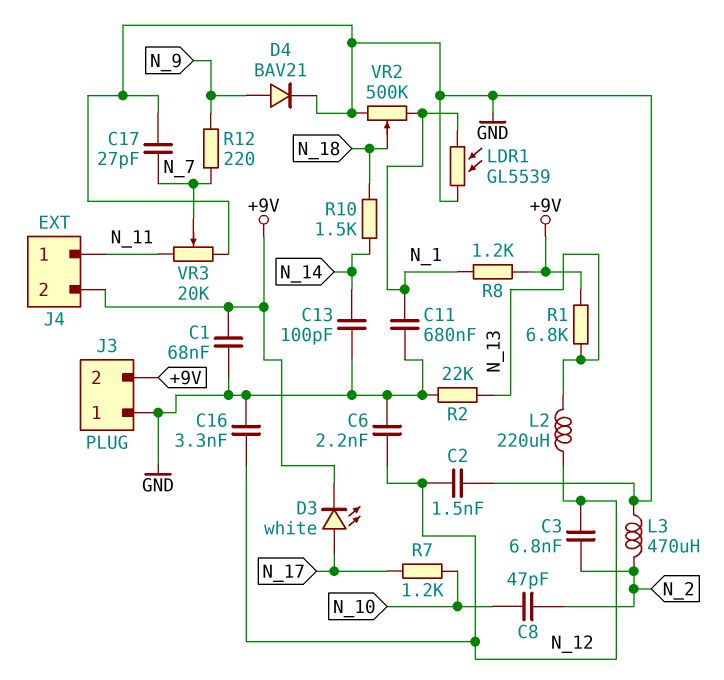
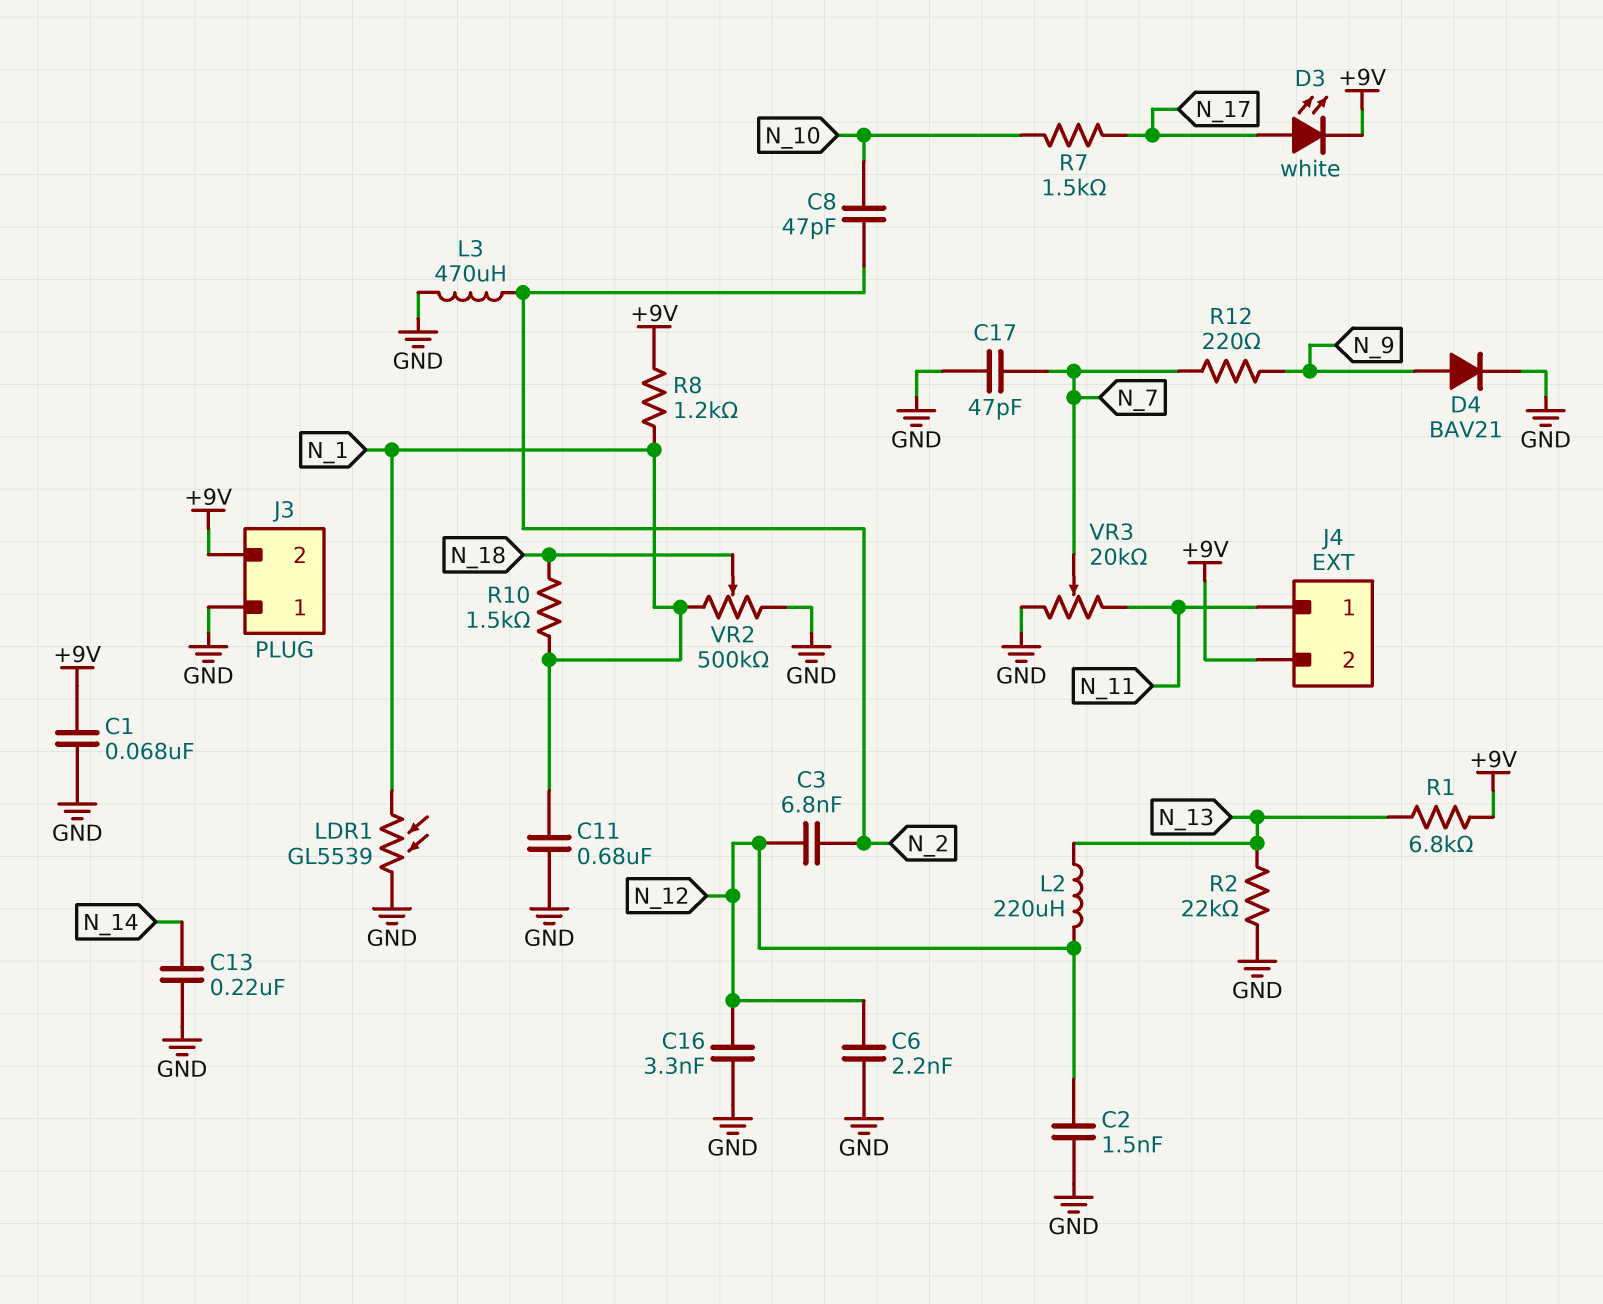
C13: 100pF (GND, N_14) -> 220nF (GND, N_14)
C17: 27pF (GND, N_7) -> 47pF (GND, N_7)
R7: 1.2k (N_10, N_17) -> 1.5k (N_10, N_17)
R10: 1.5k (N_14, N_18) -> 1.5k (N_1, N_18)

